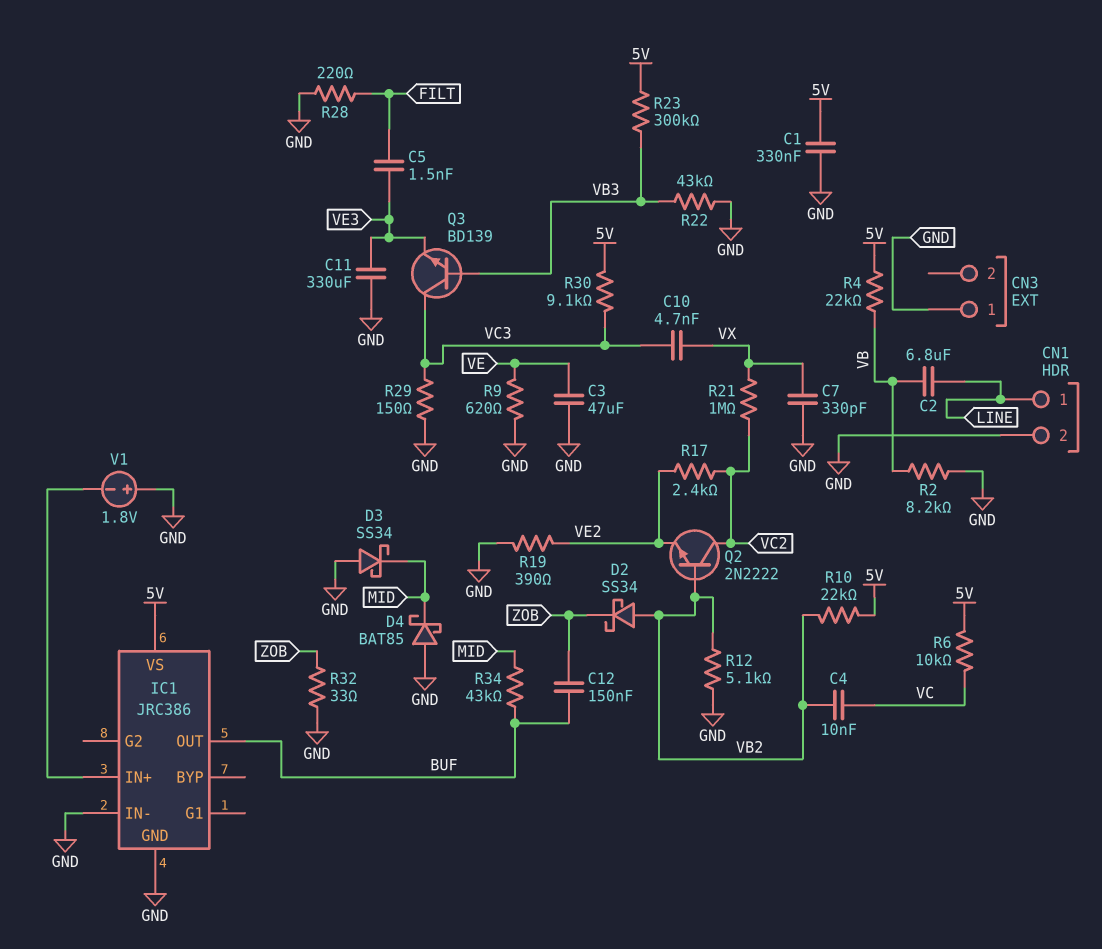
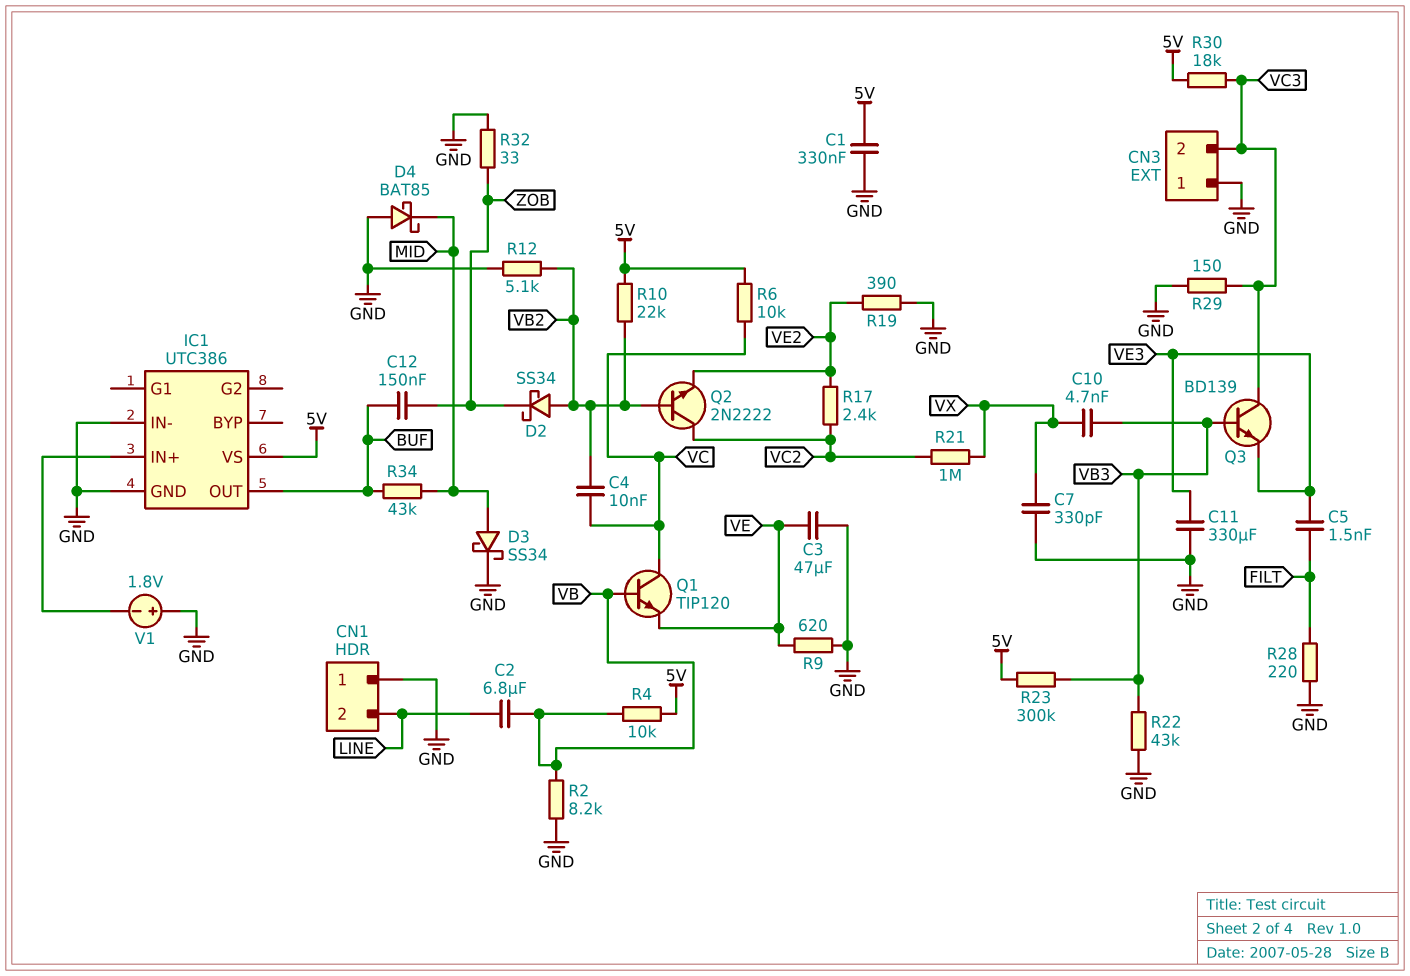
C10: 4.7nF (VC3, VX) -> 4.7nF (VB3, VX)
CN1 pin 1: LINE -> GND
CN1 pin 2: GND -> LINE
CN3 pin 2: none -> VC3
D3: schottky SS34 (A GND, K MID) -> schottky SS34 (A MID, K GND)
IC1: JRC386 -> UTC386
Q1: none -> NPN TIP120 (B VB, C VC, E VE)
R4: 22k (5V, VB) -> 10k (5V, VB)
R30: 9.1k (5V, VC3) -> 18k (5V, VC3)

